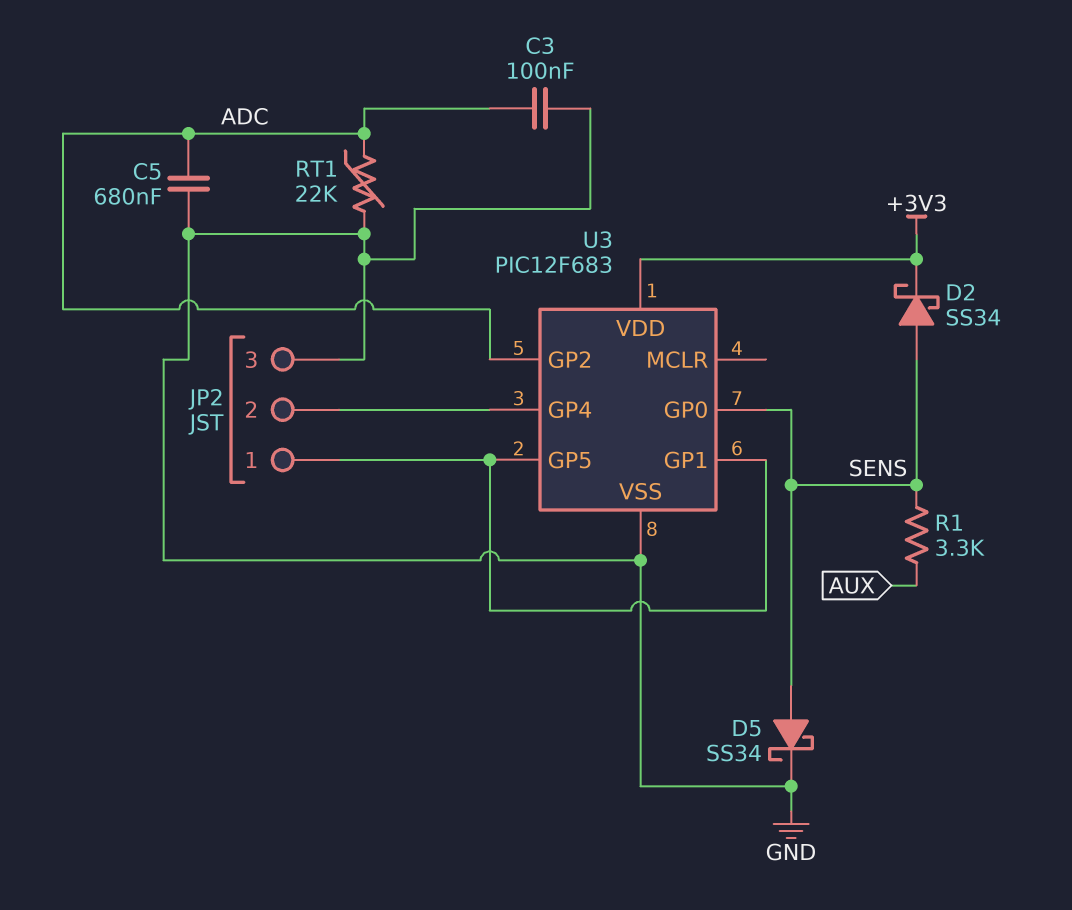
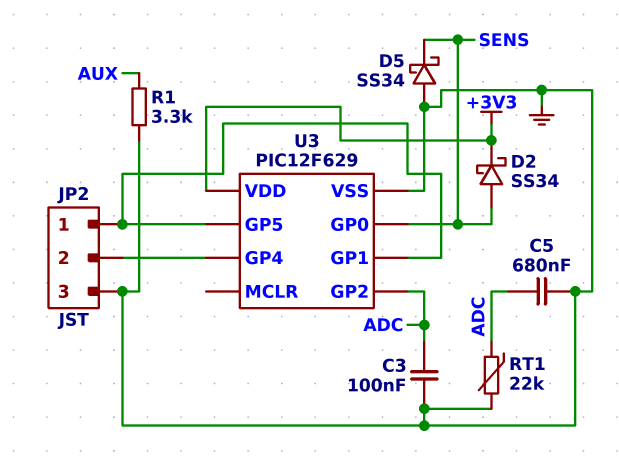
D5: schottky SS34 (A SENS, K GND) -> schottky SS34 (A GND, K SENS)
R1: 3.3k (AUX, SENS) -> 3.3k (AUX, GND)
U3: PIC12F683 -> PIC12F629

